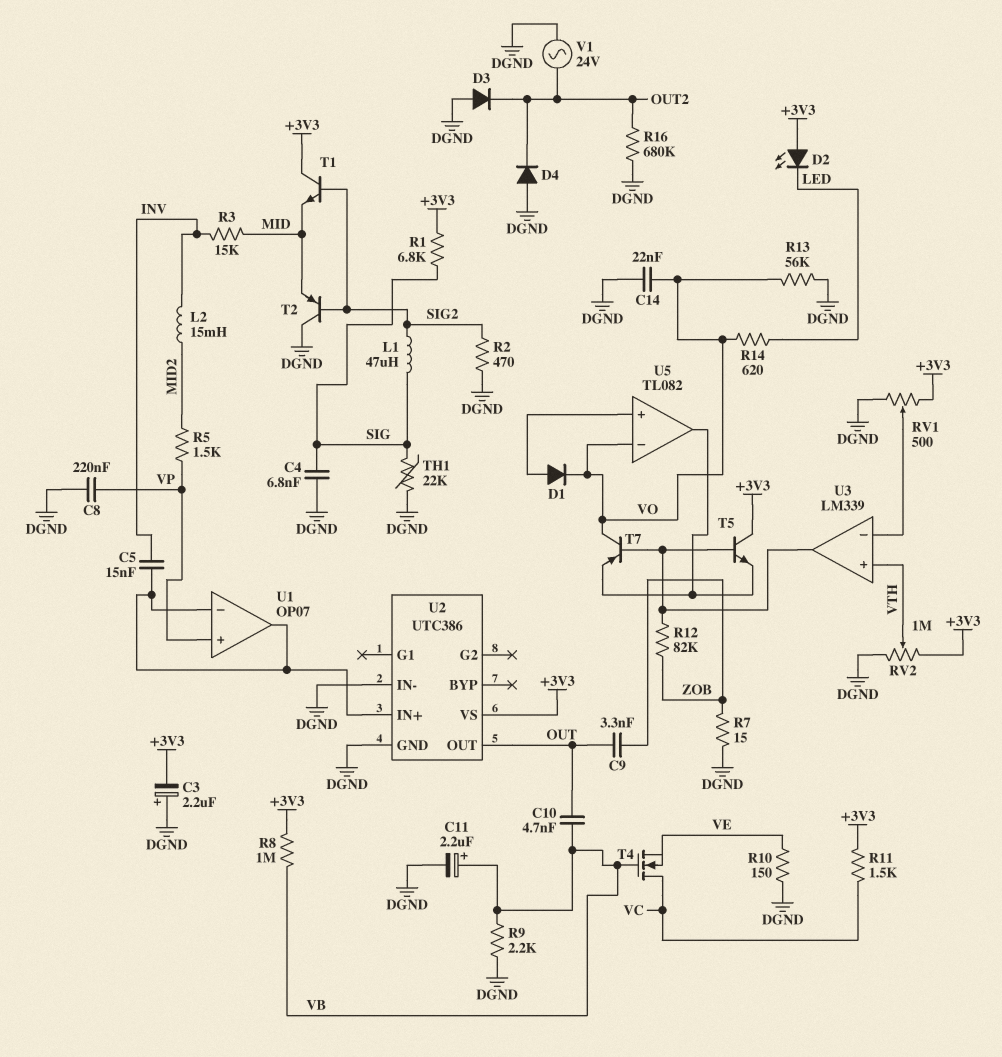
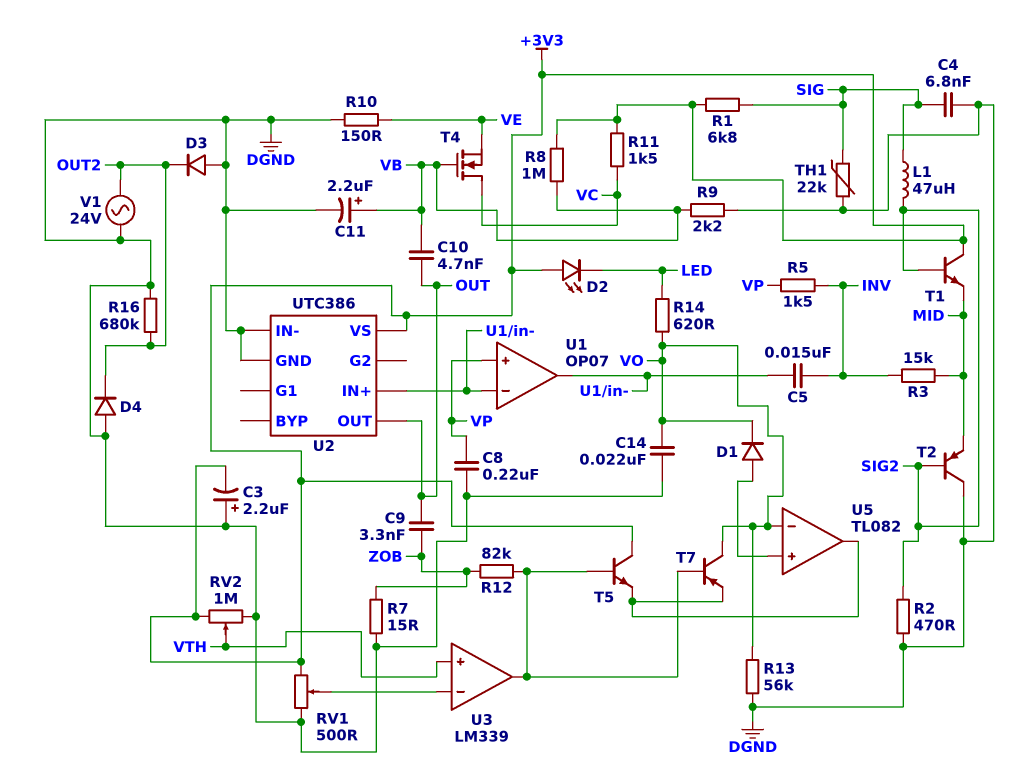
L2: 15mH (INV, MID2) -> none
R5: 1.5k (MID2, VP) -> 1.5k (INV, VP)

